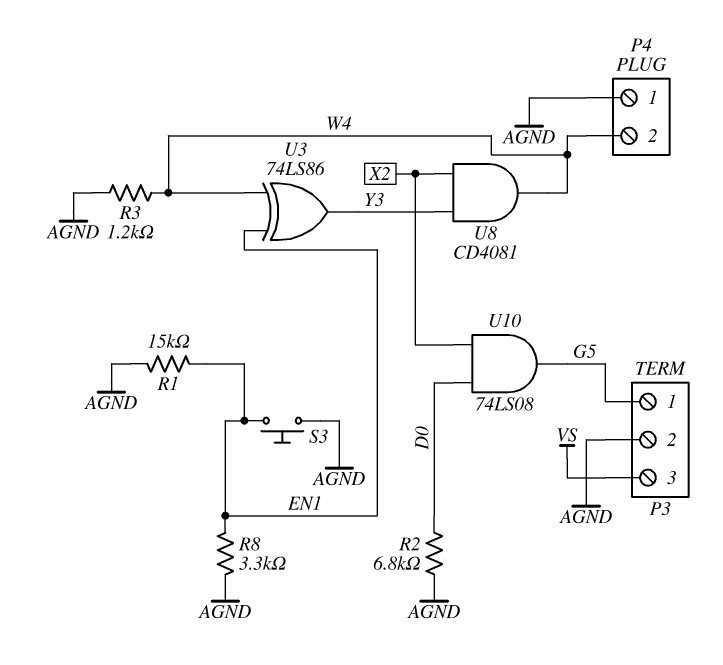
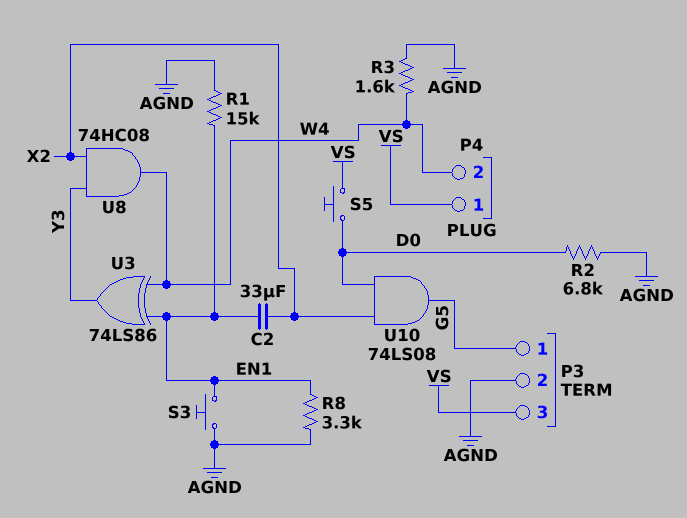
C2: none -> 33uF (EN1, X2)
P4 pin 1: AGND -> VS
R3: 1.2k (AGND, W4) -> 1.6k (AGND, W4)
S5: none -> button (D0, VS)
U8: AND CD4081 (in X2, in Y3, out W4) -> AND 74HC08 (in X2, in Y3, out W4)

